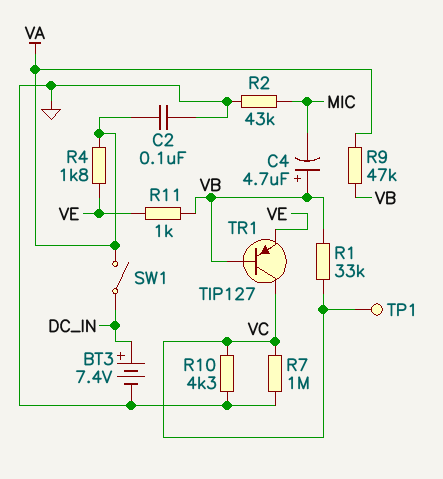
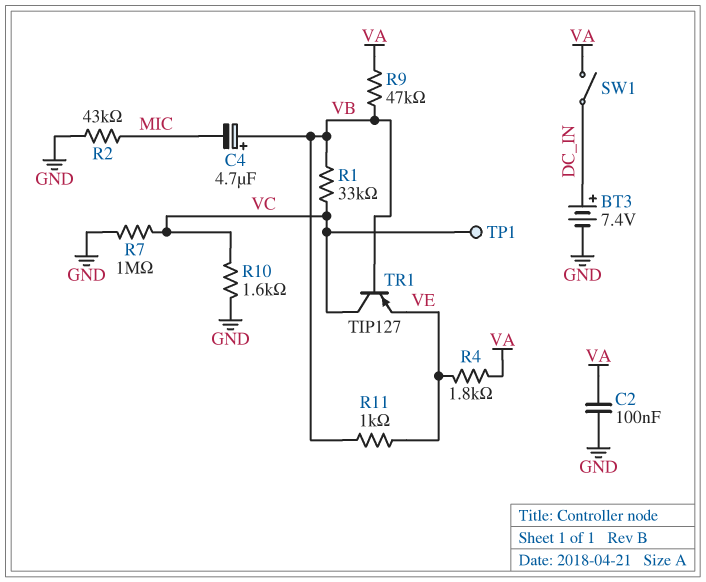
R10: 4.3k (GND, VC) -> 1.6k (GND, VC)

